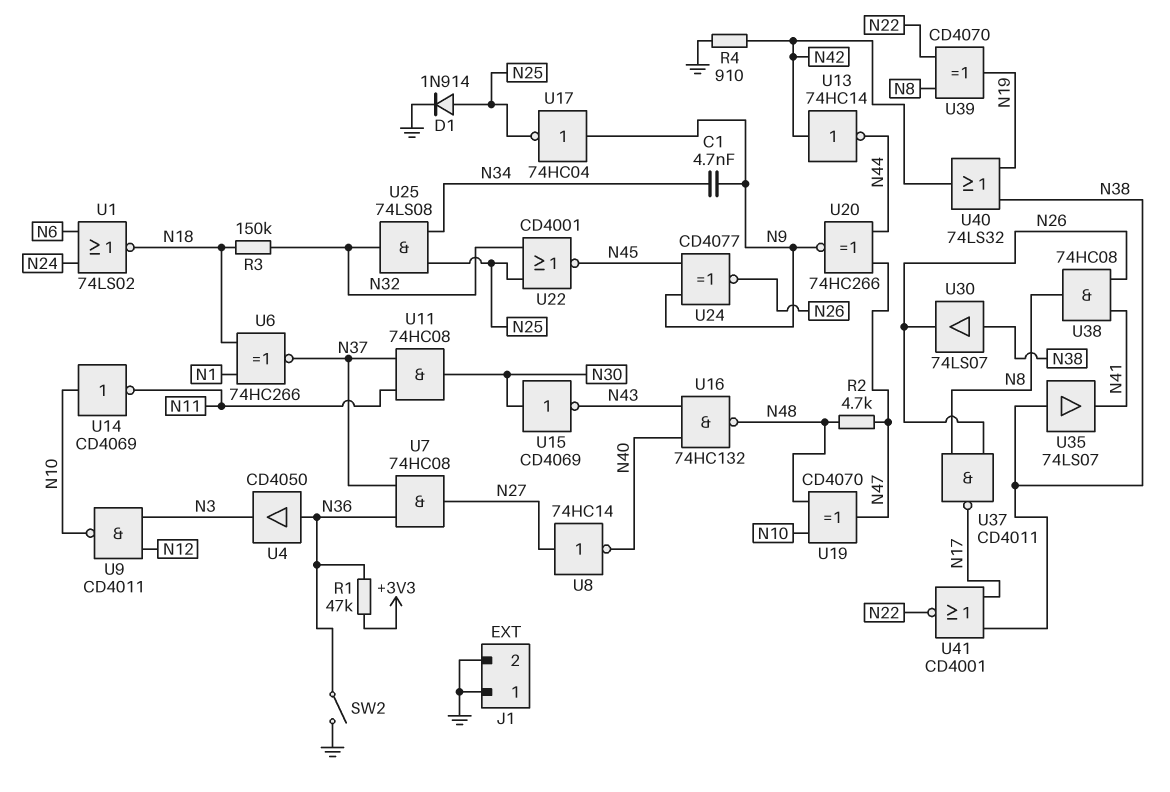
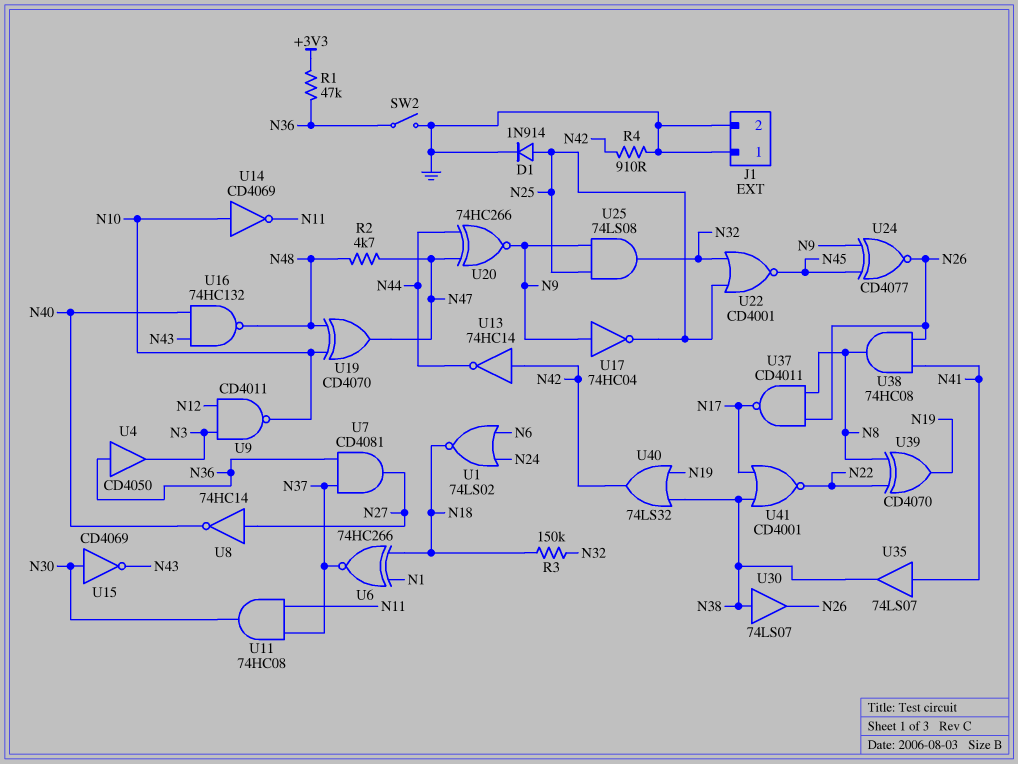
C1: 4.7nF (N9, N34) -> none
U7: AND 74HC08 (in N36, in N37, out N27) -> AND CD4081 (in N36, in N37, out N27)
U25: AND 74LS08 (in N25, in N34, out N32) -> AND 74LS08 (in N9, in N25, out N32)
U35: buffer 74LS07 (in N38, out N41) -> buffer 74LS07 (in N41, out N38)

